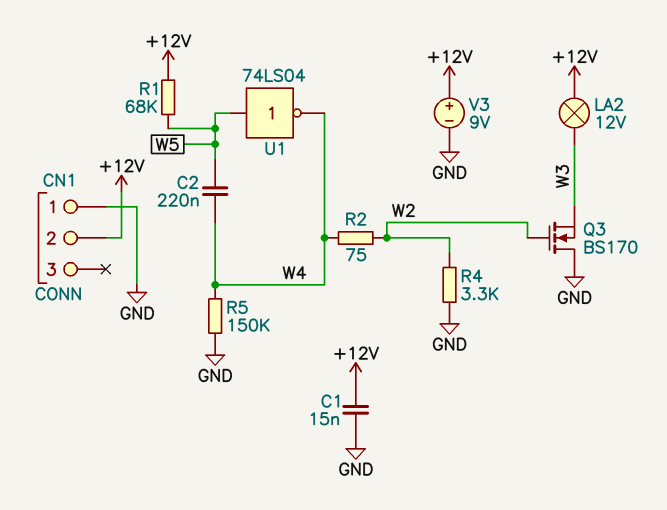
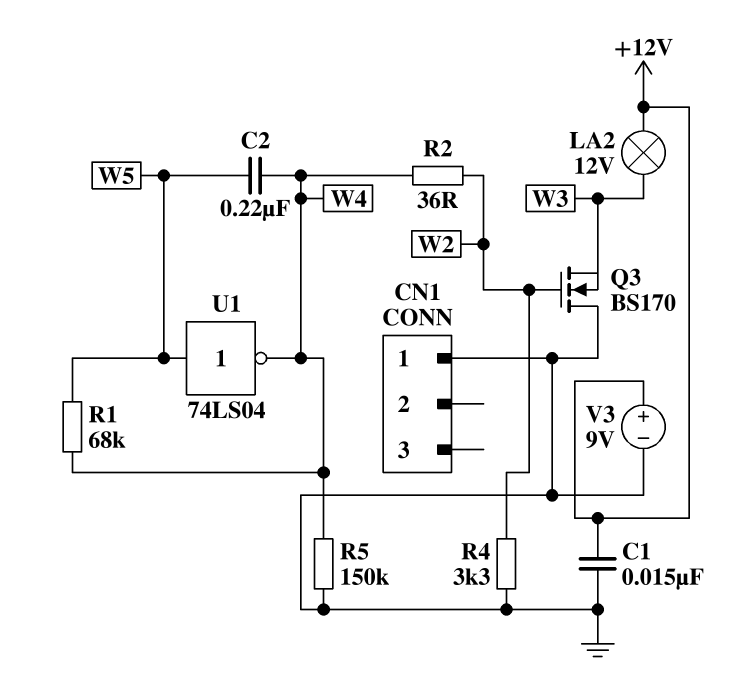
CN1 pin 2: +12V -> none
R1: 68k (+12V, W5) -> 68k (W4, W5)
R2: 75 (W2, W4) -> 36 (W2, W4)

